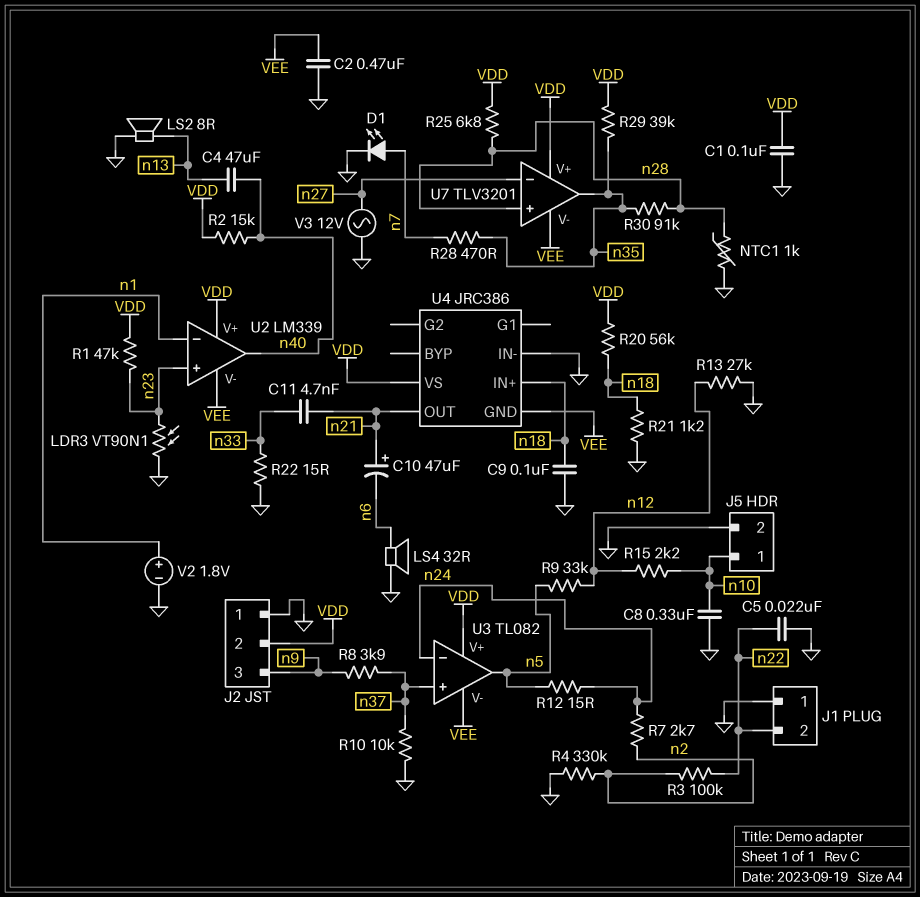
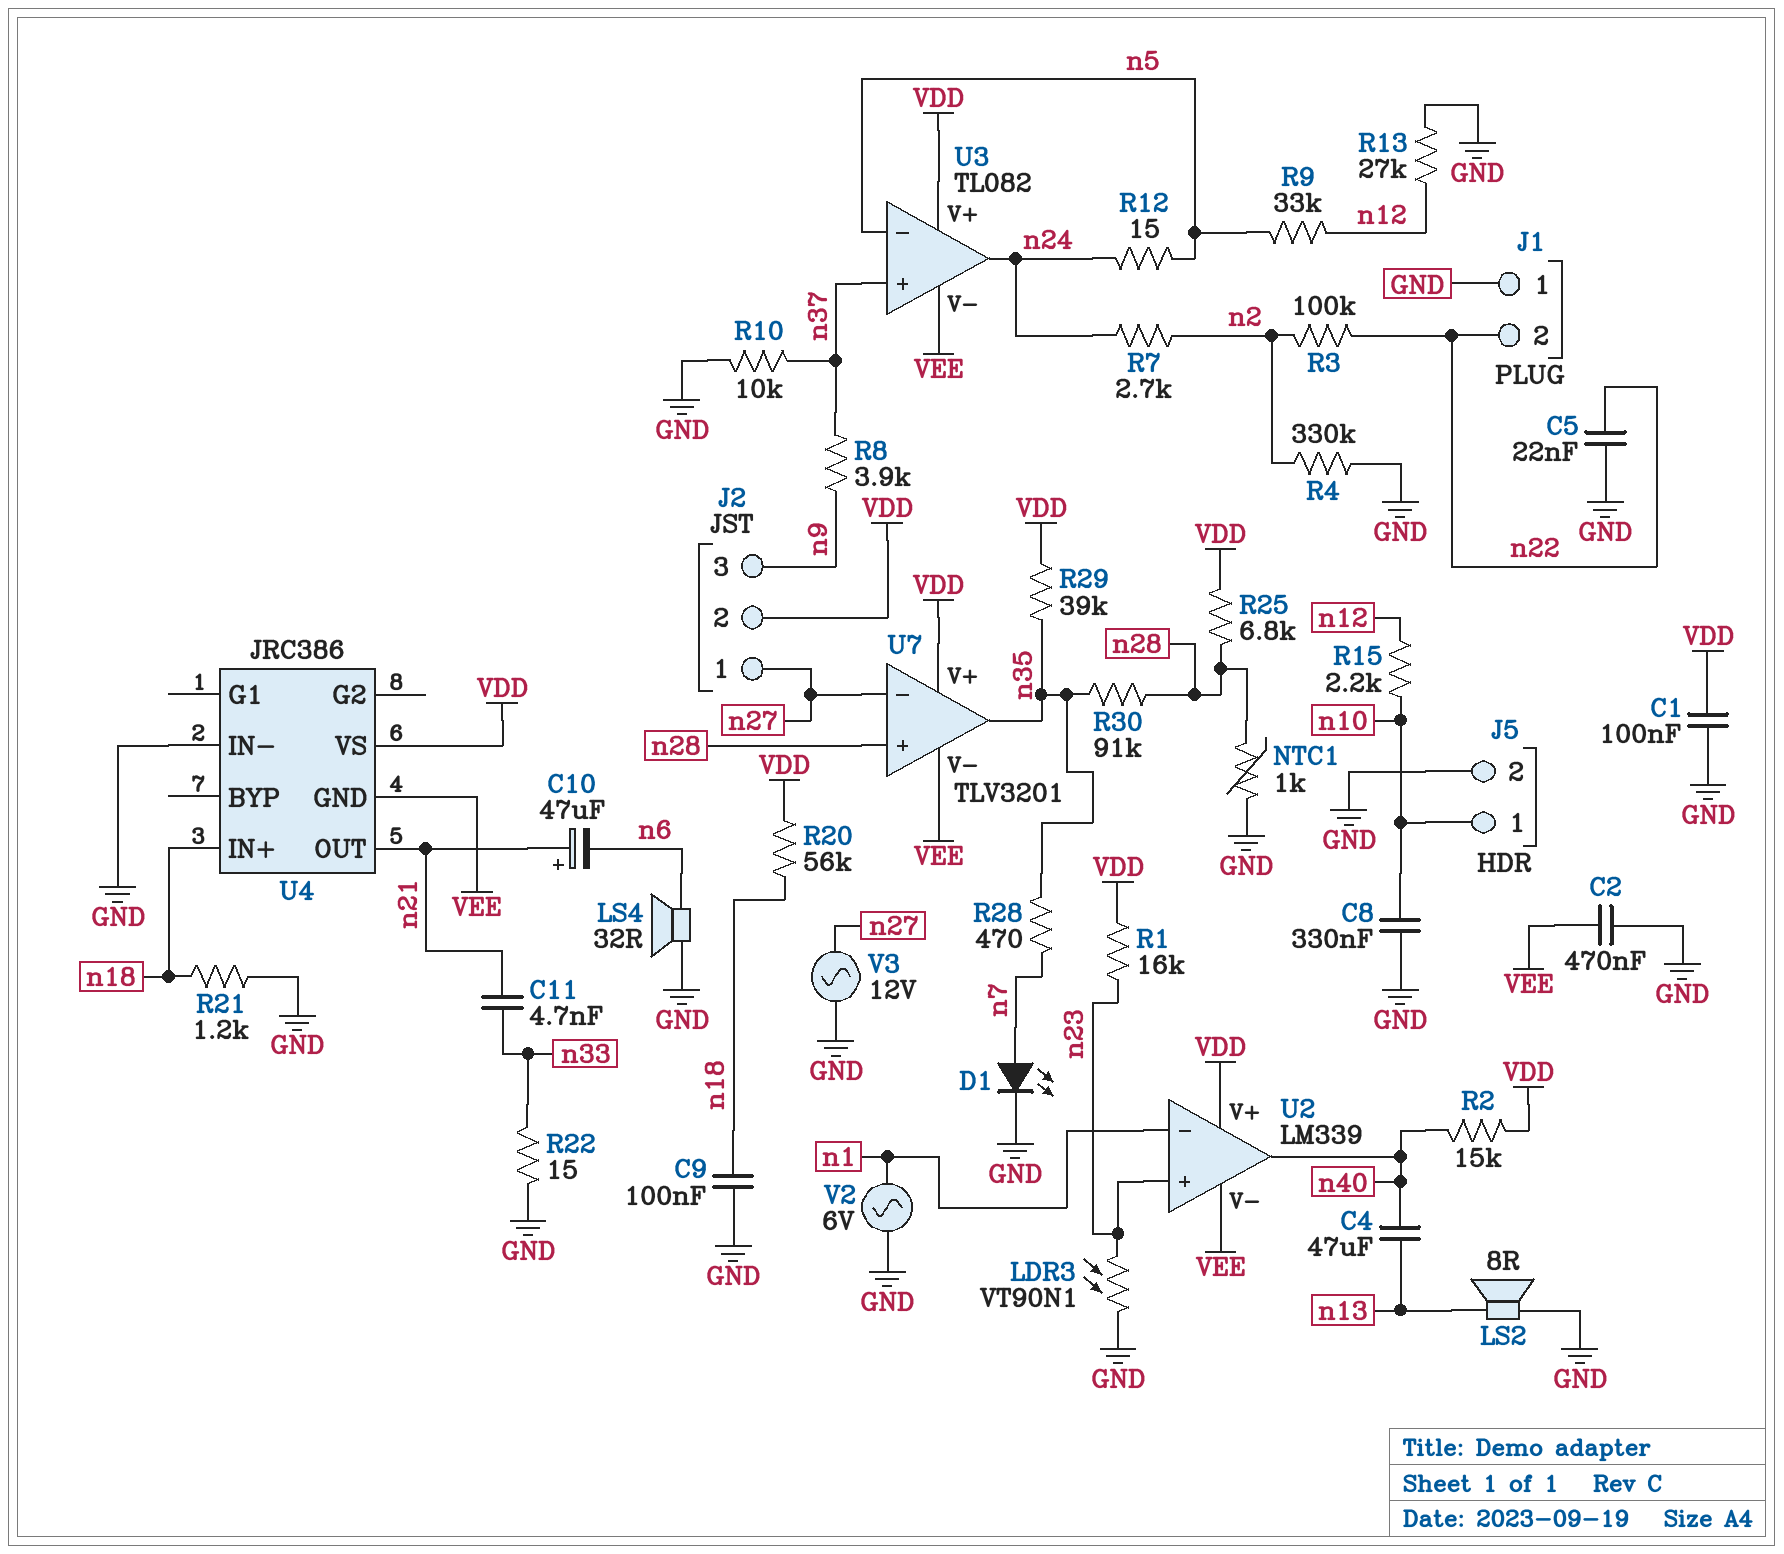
J2 pin 1: GND -> n27
R1: 47k (VDD, n23) -> 16k (VDD, n23)
U3 pin in-: n24 -> n5
U3 pin out: n5 -> n24
V2: 1.8V (plus n1, minus GND) -> AC 6V (GND, n1)

